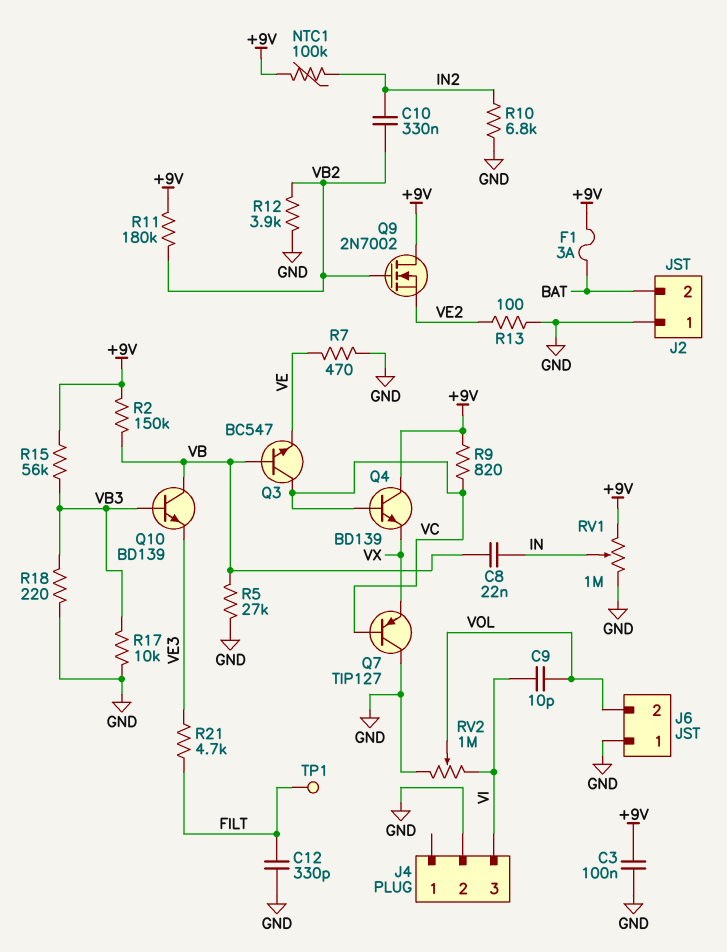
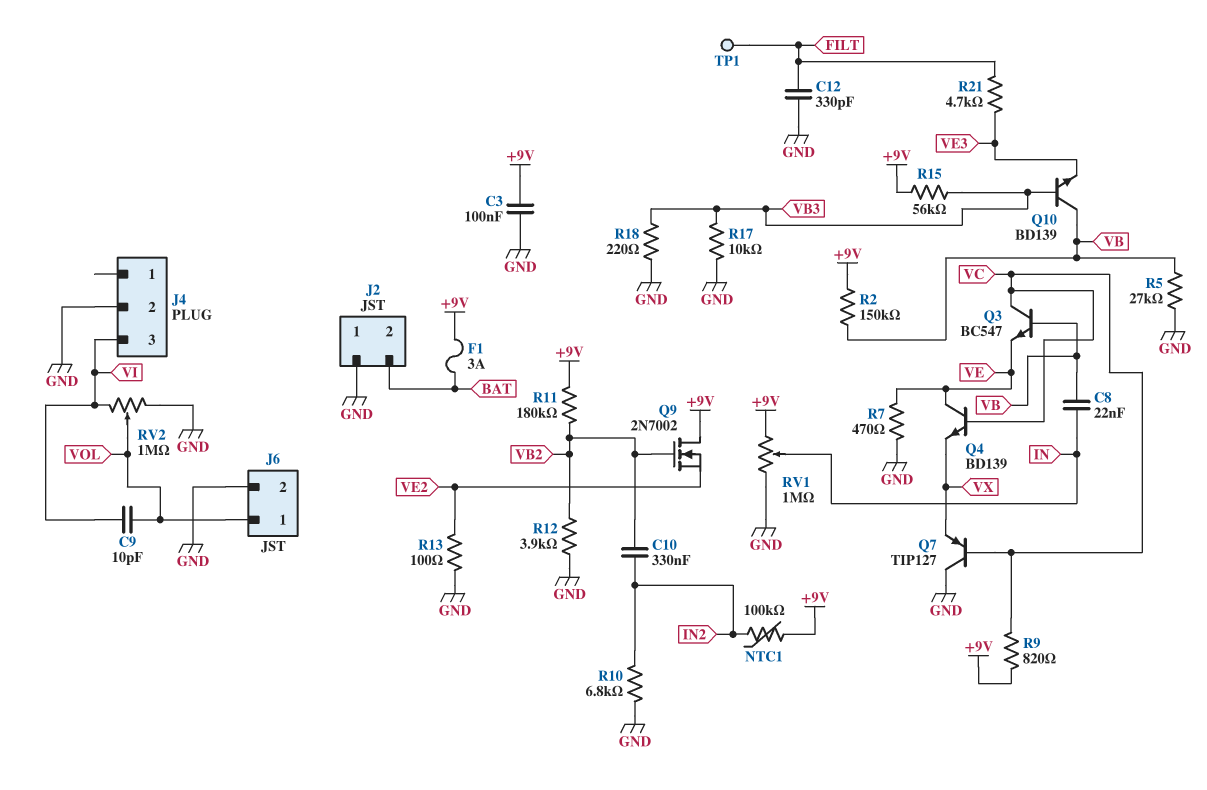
J6 pin 1: GND -> VOL
J6 pin 2: VOL -> GND
Q4: NPN BD139 (B VC, C +9V, E VX) -> NPN BD139 (B VC, C VE, E VX)

